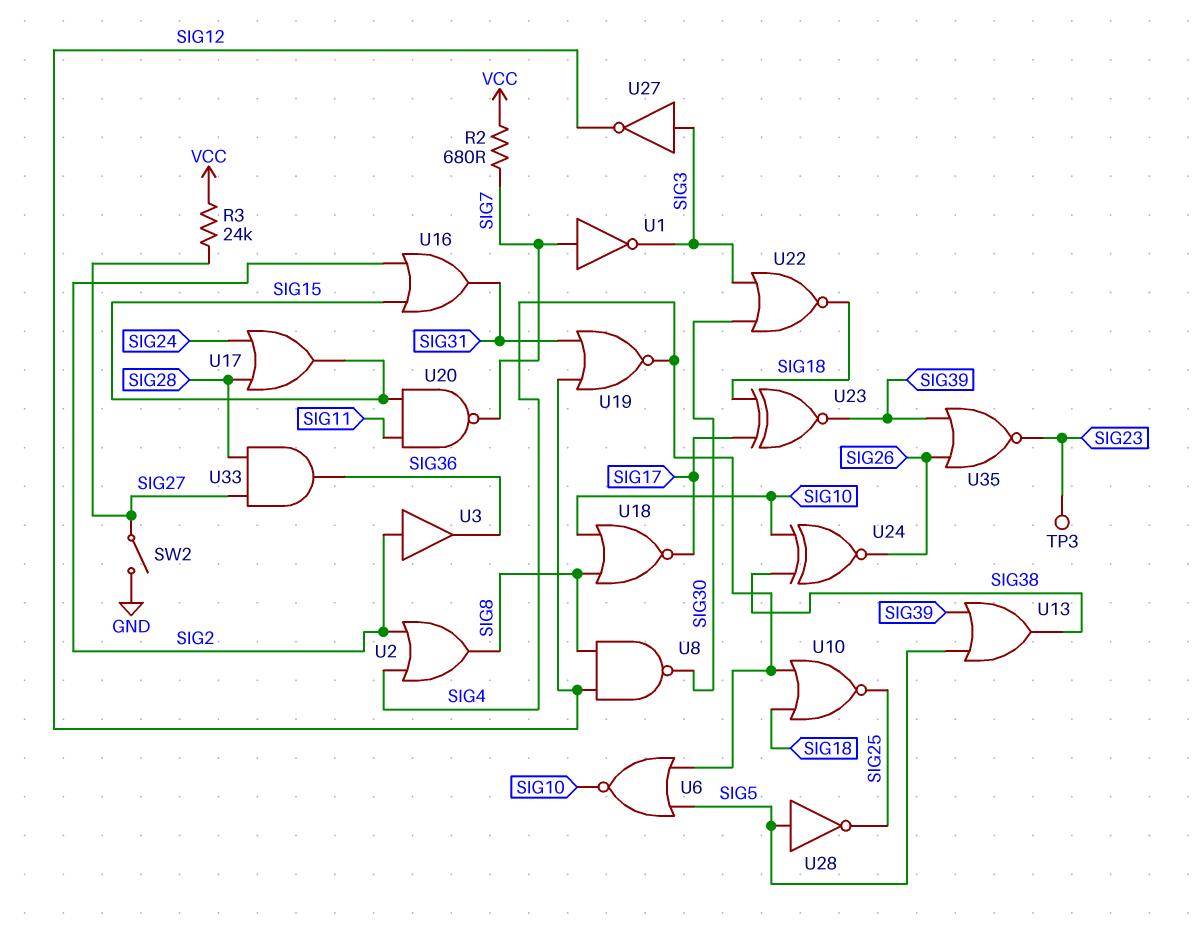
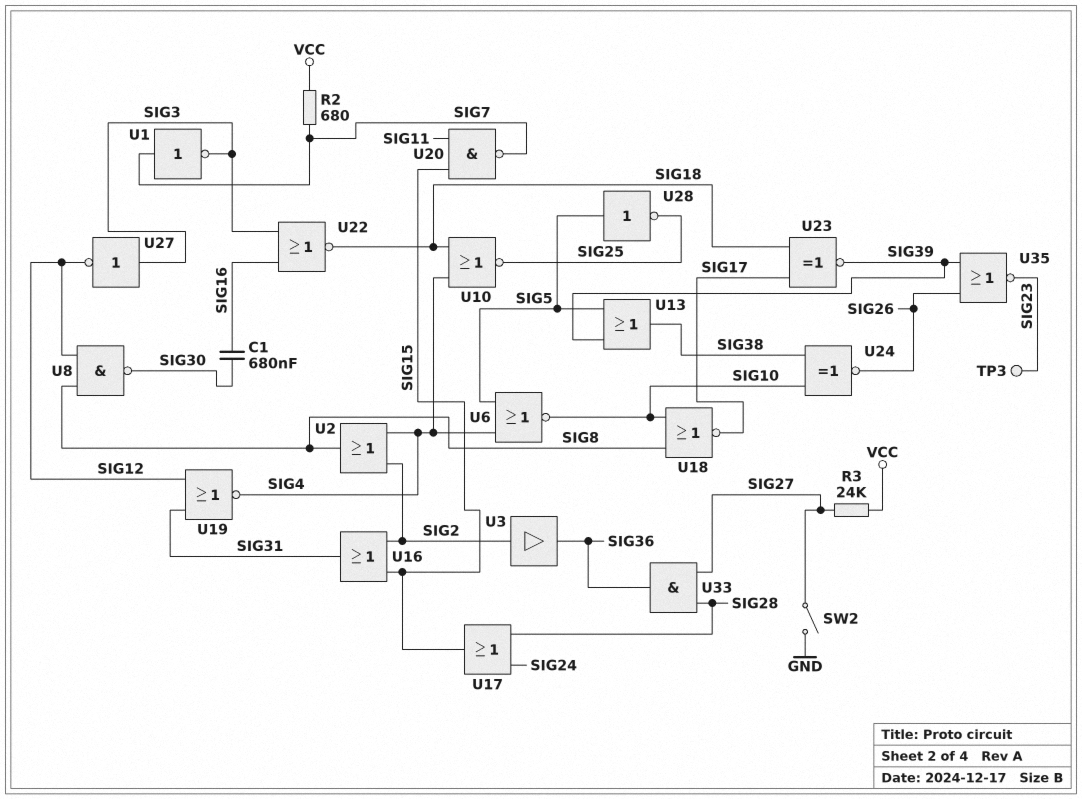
C1: none -> 680nF (SIG16, SIG30)
U22: NOR (in SIG3, in SIG30, out SIG18) -> NOR (in SIG3, in SIG16, out SIG18)

